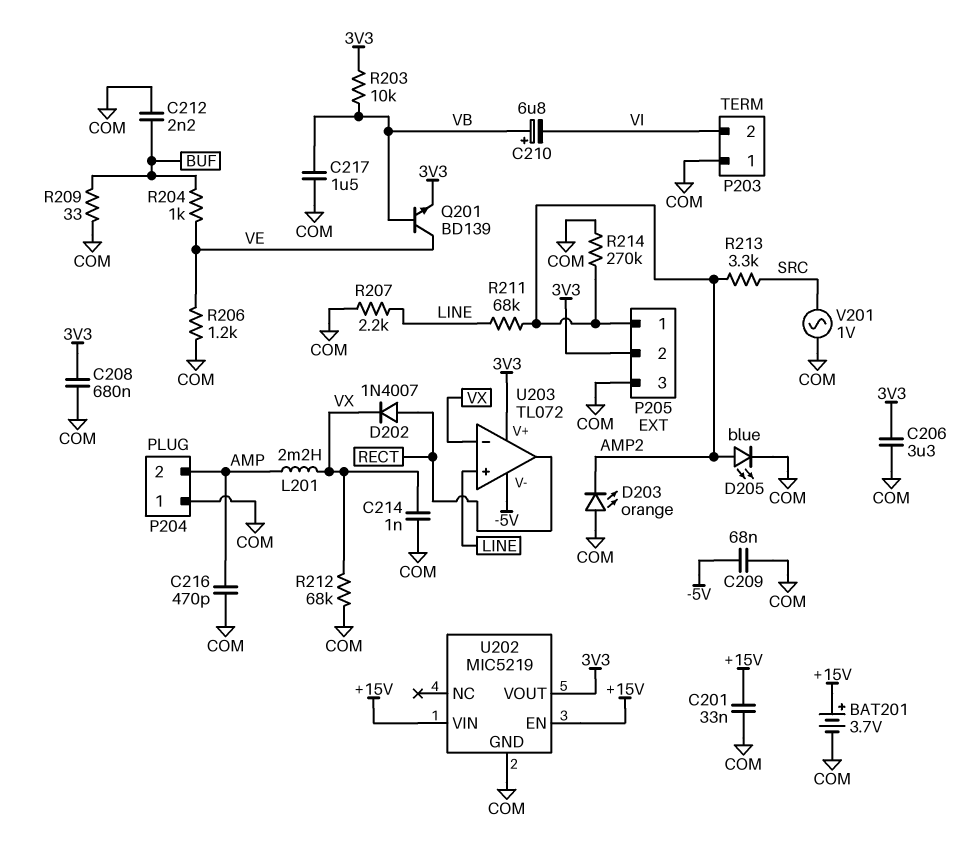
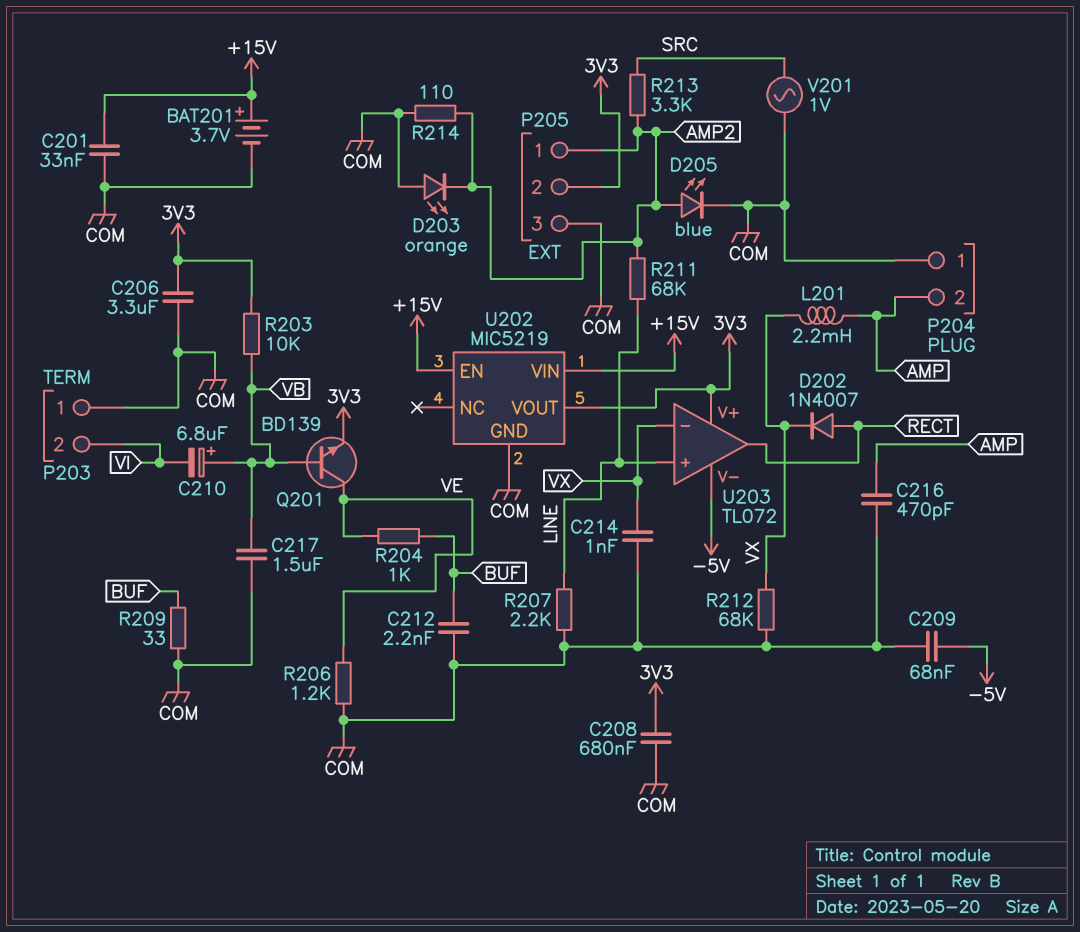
R214: 270k (AMP2, COM) -> 110 (AMP2, COM)

